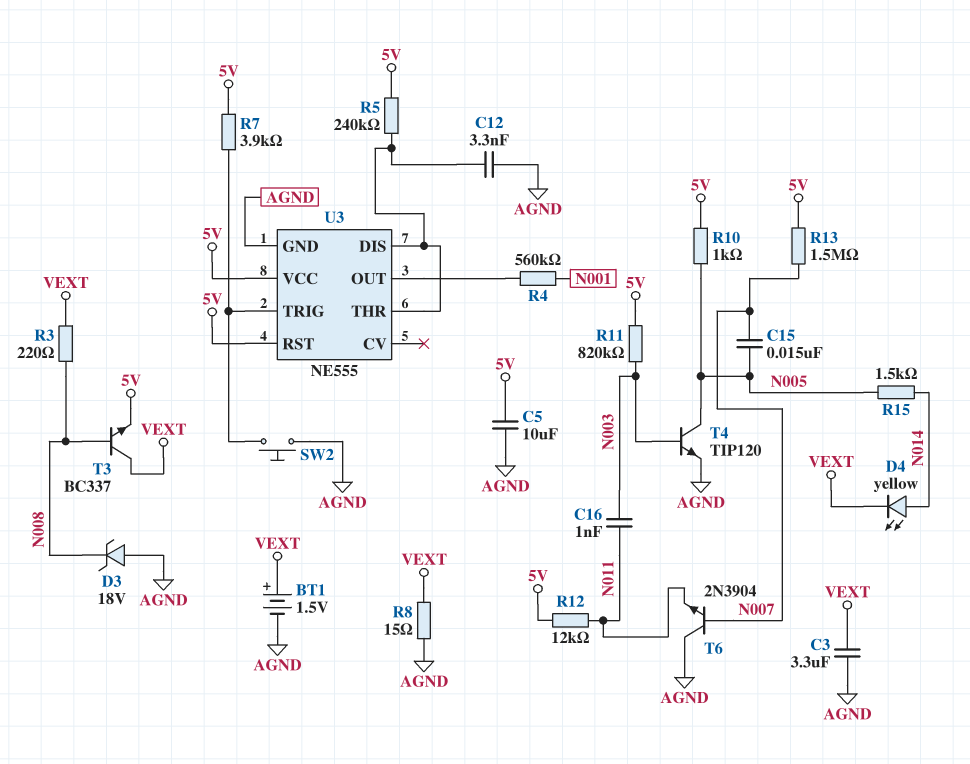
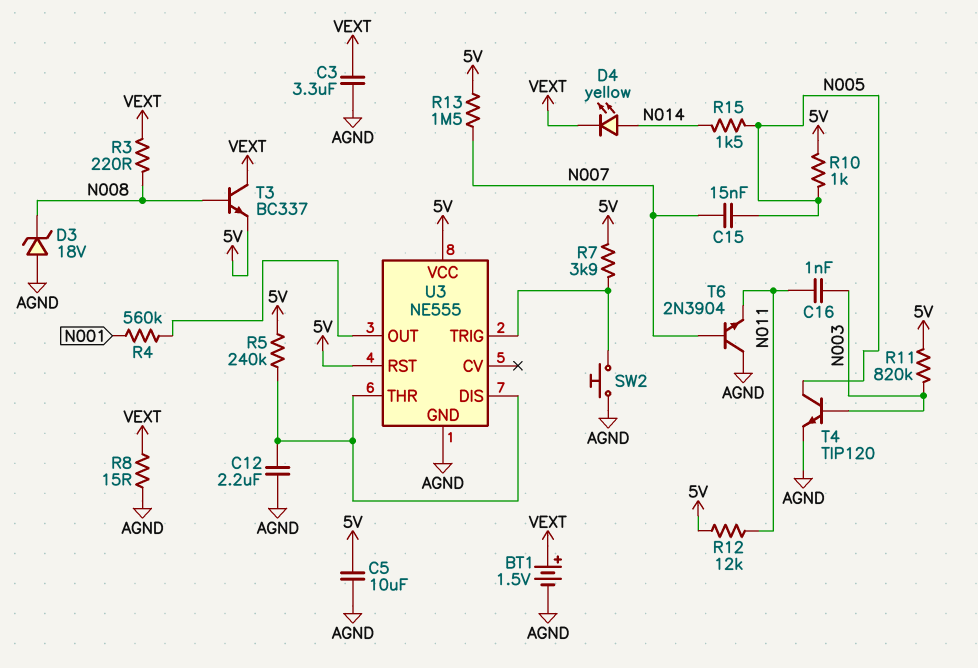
C12: 3.3nF (AGND, U3/DIS) -> 2.2uF (AGND, U3/DIS)

